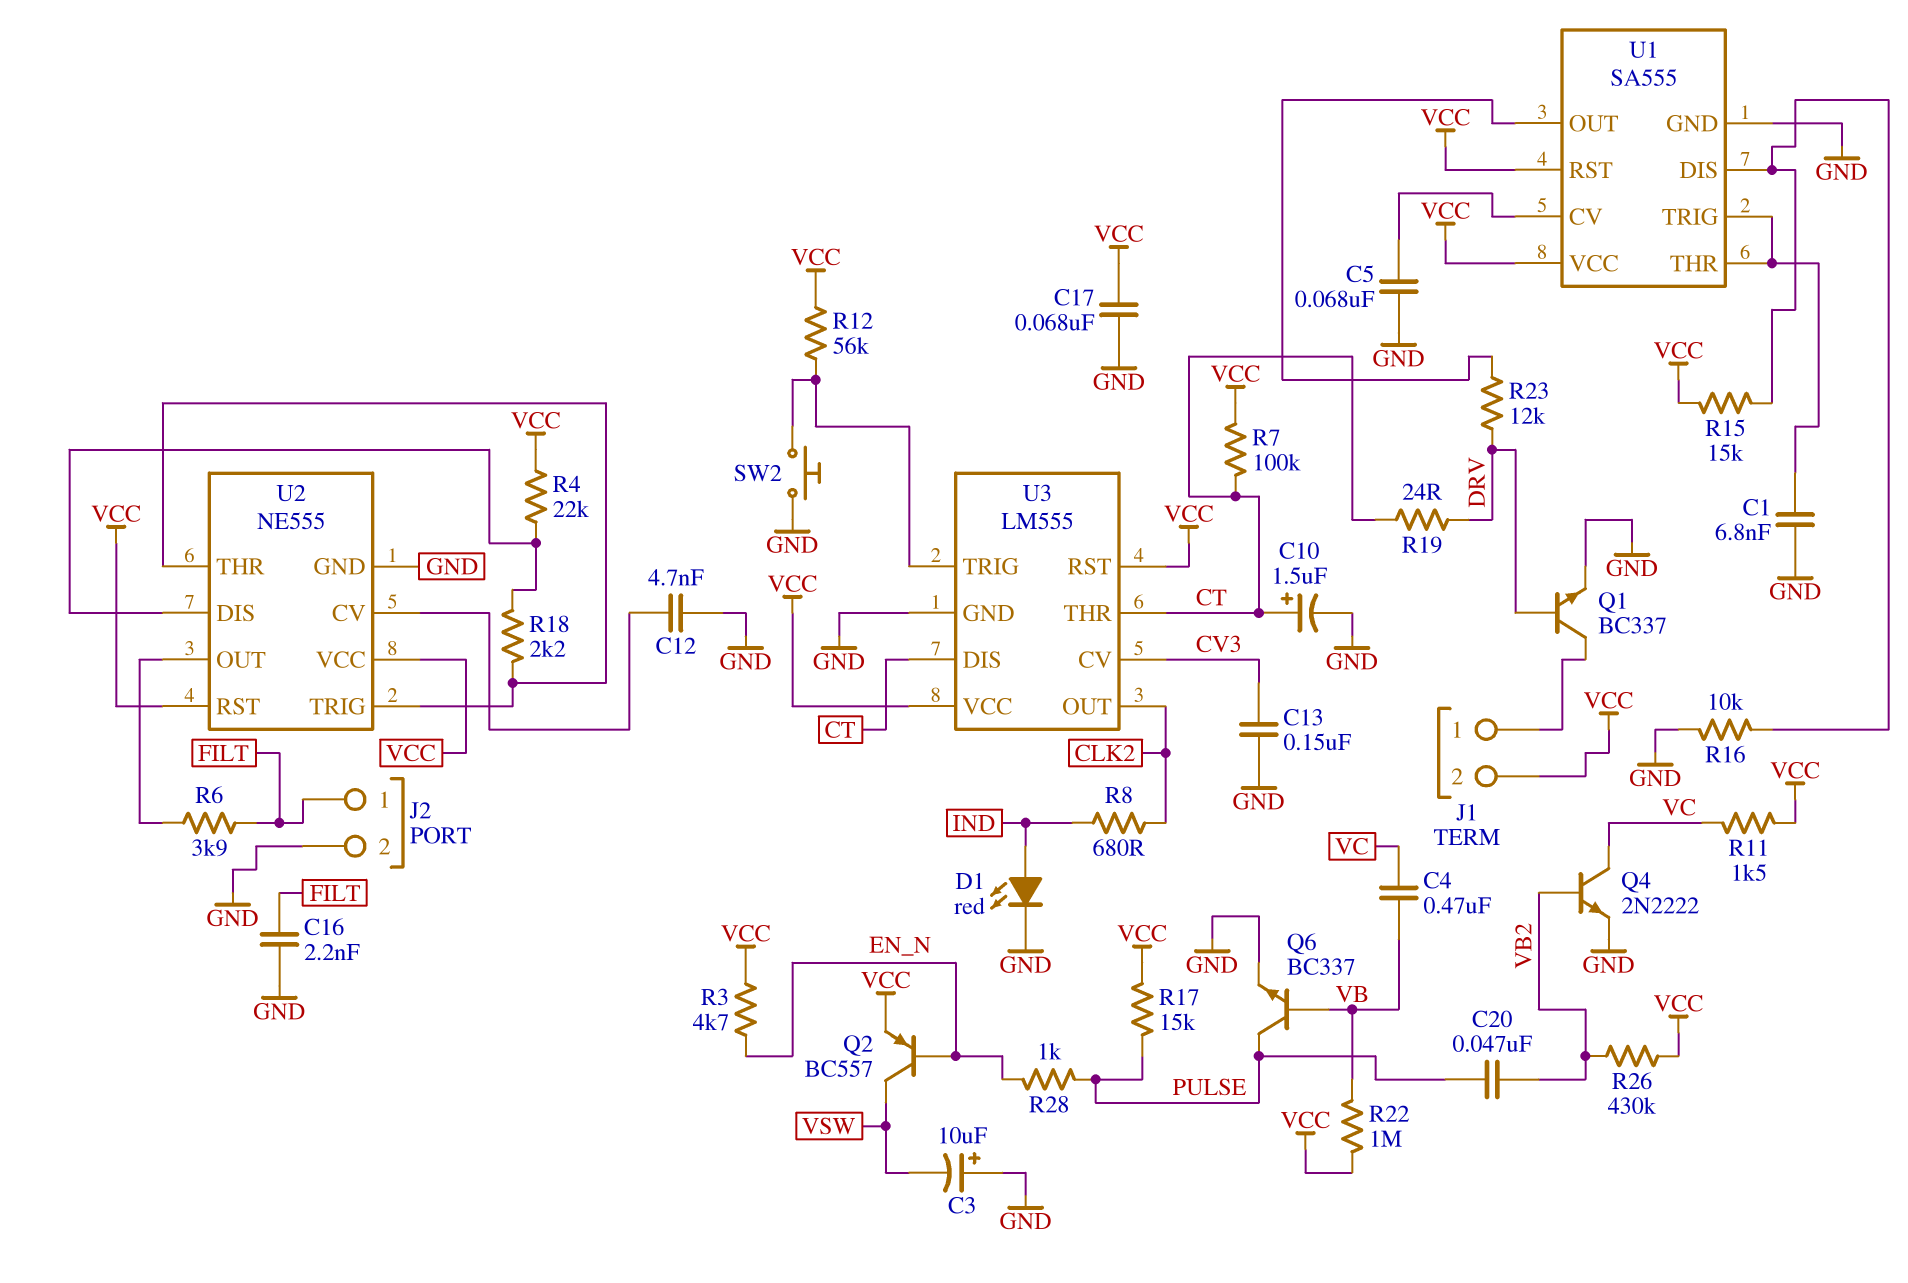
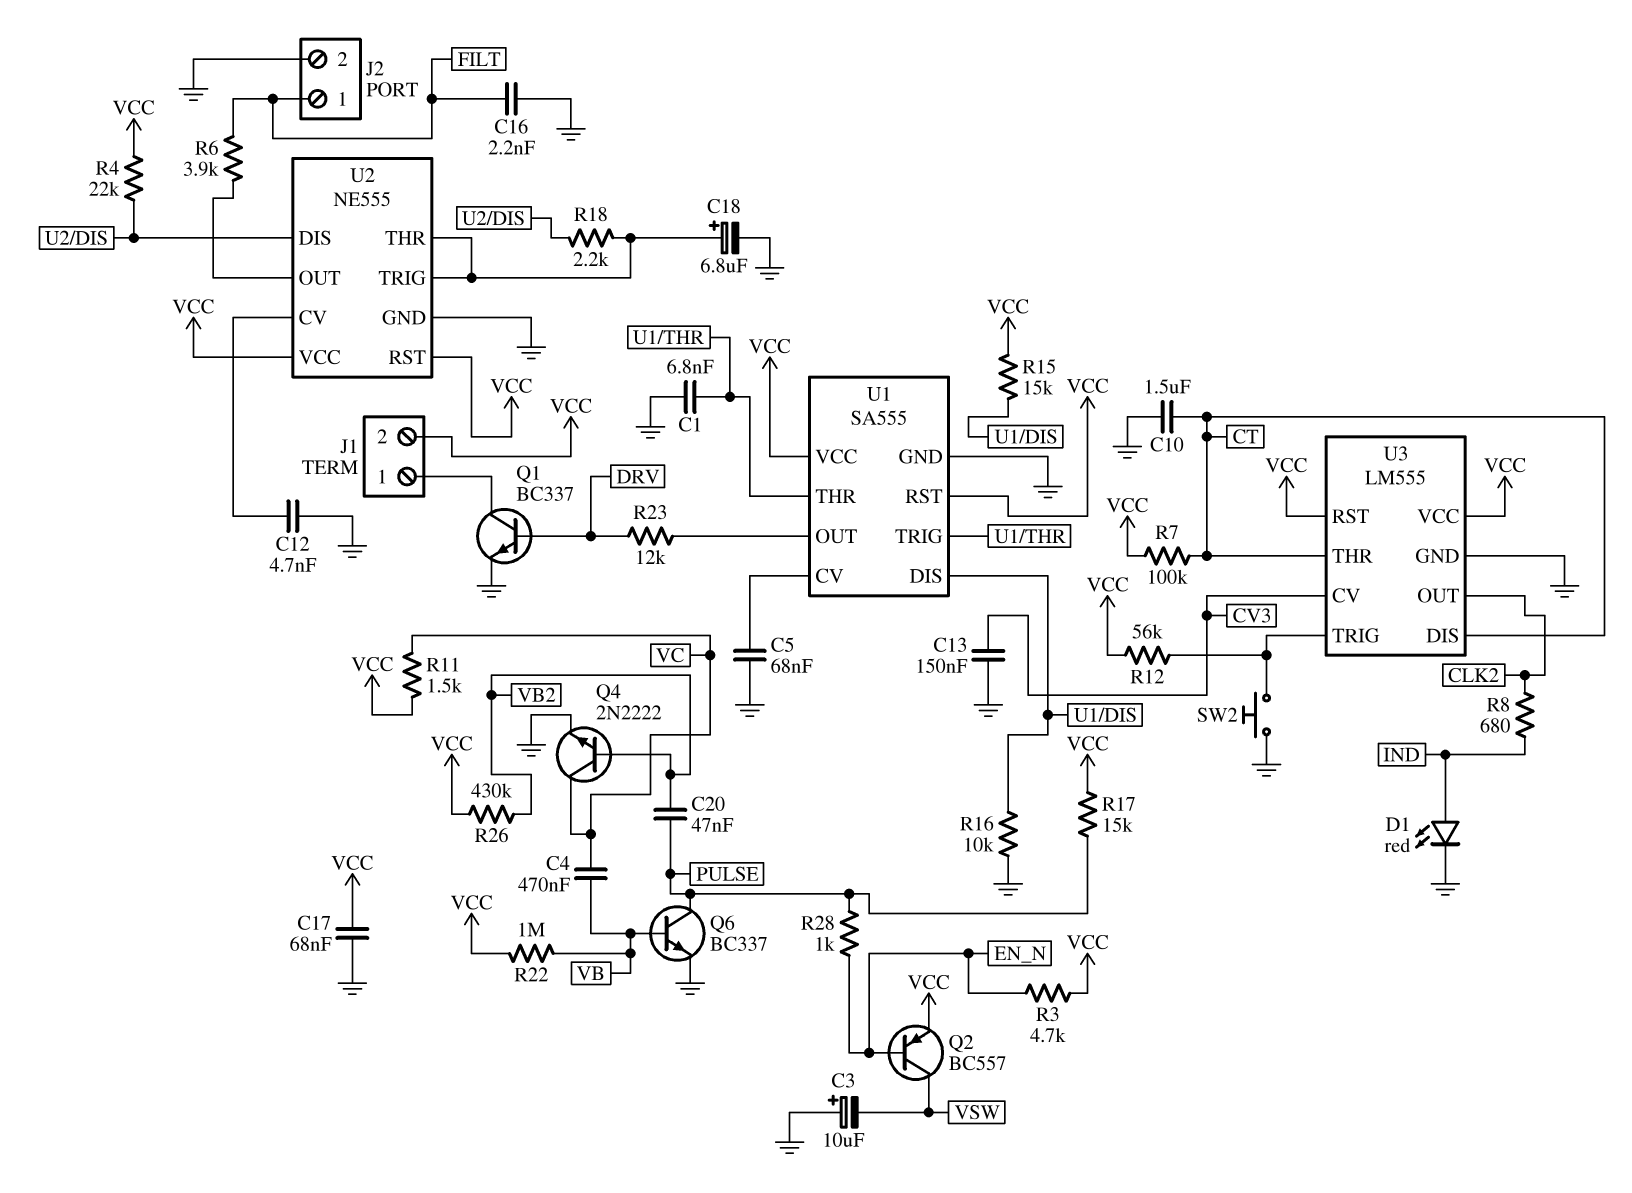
C10: 1.5uF (plus CT, minus GND) -> 1.5uF (CT, GND)
C18: none -> 6.8uF (plus U2/THR, minus GND)
R19: 24 (CT, DRV) -> none

